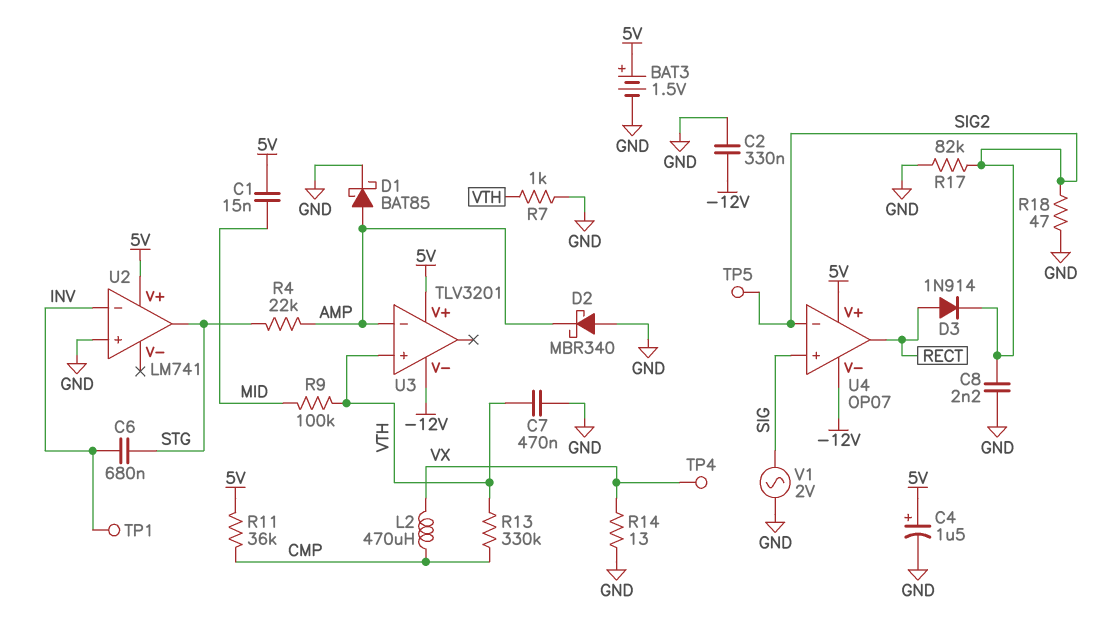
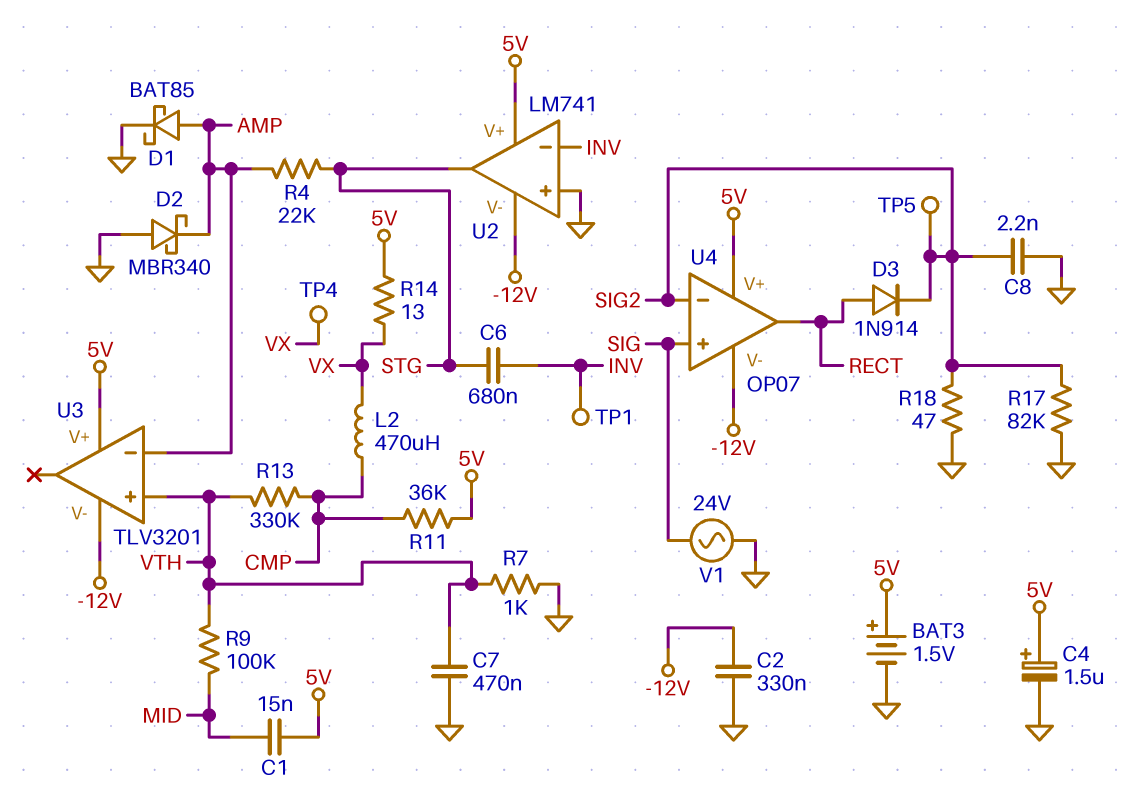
R14: 13 (GND, VX) -> 13 (5V, VX)
U2 pin V-: none -> -12V
V1: AC 2V (GND, SIG) -> AC 24V (GND, SIG)

